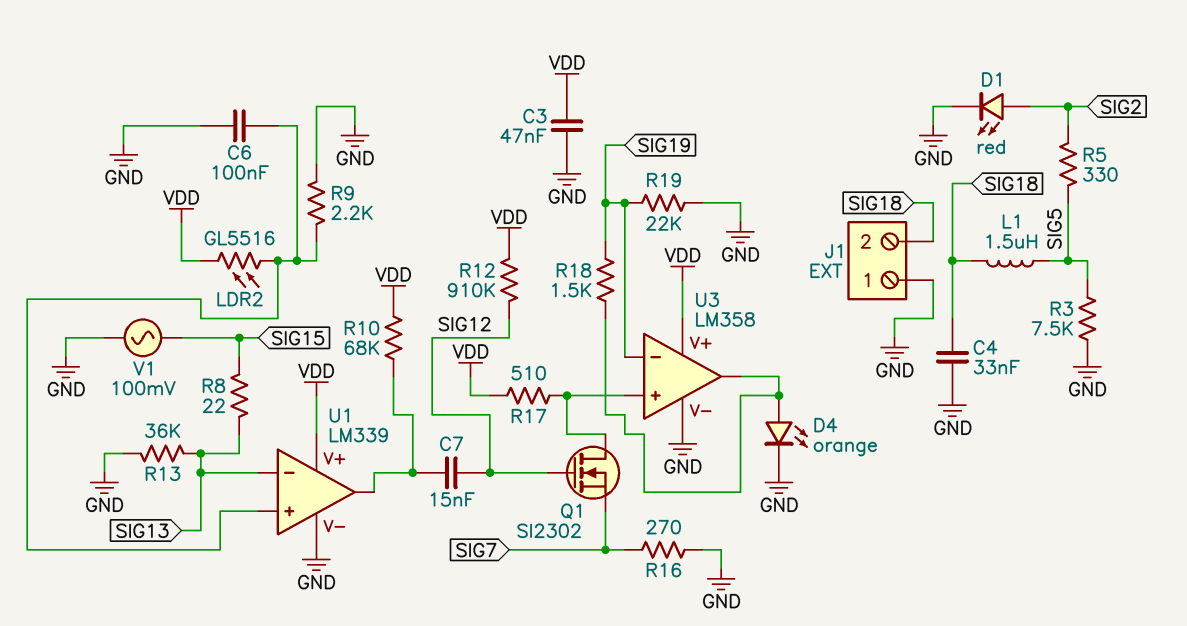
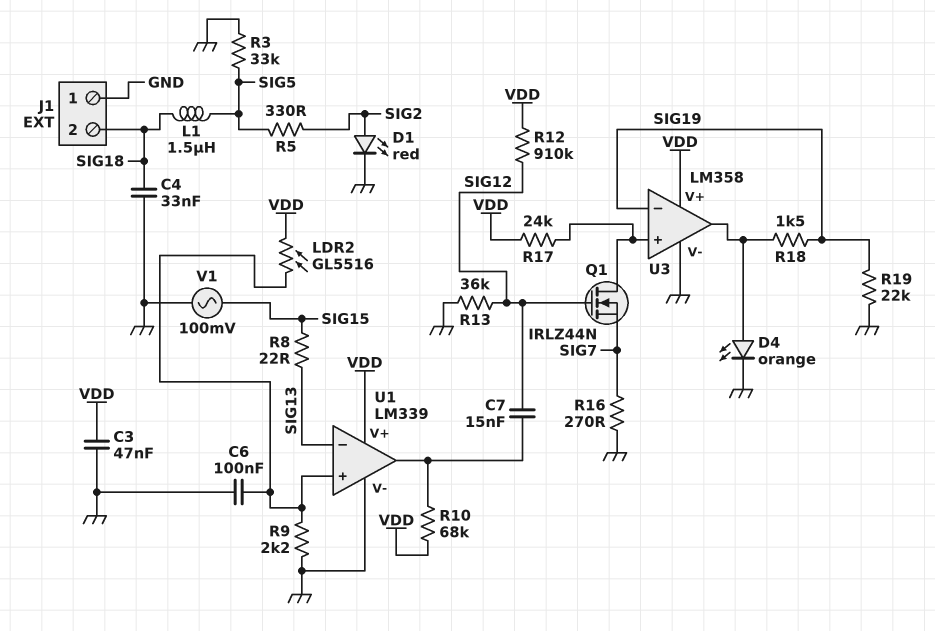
Q1: NMOS SI2302 (G SIG12, D U3/in+, S SIG7) -> NMOS IRLZ44N (G SIG12, D U3/in+, S SIG7)
R3: 7.5k (GND, SIG5) -> 33k (GND, SIG5)
R13: 36k (GND, SIG13) -> 36k (GND, SIG12)
R17: 510 (U3/in+, VDD) -> 24k (U3/in+, VDD)

